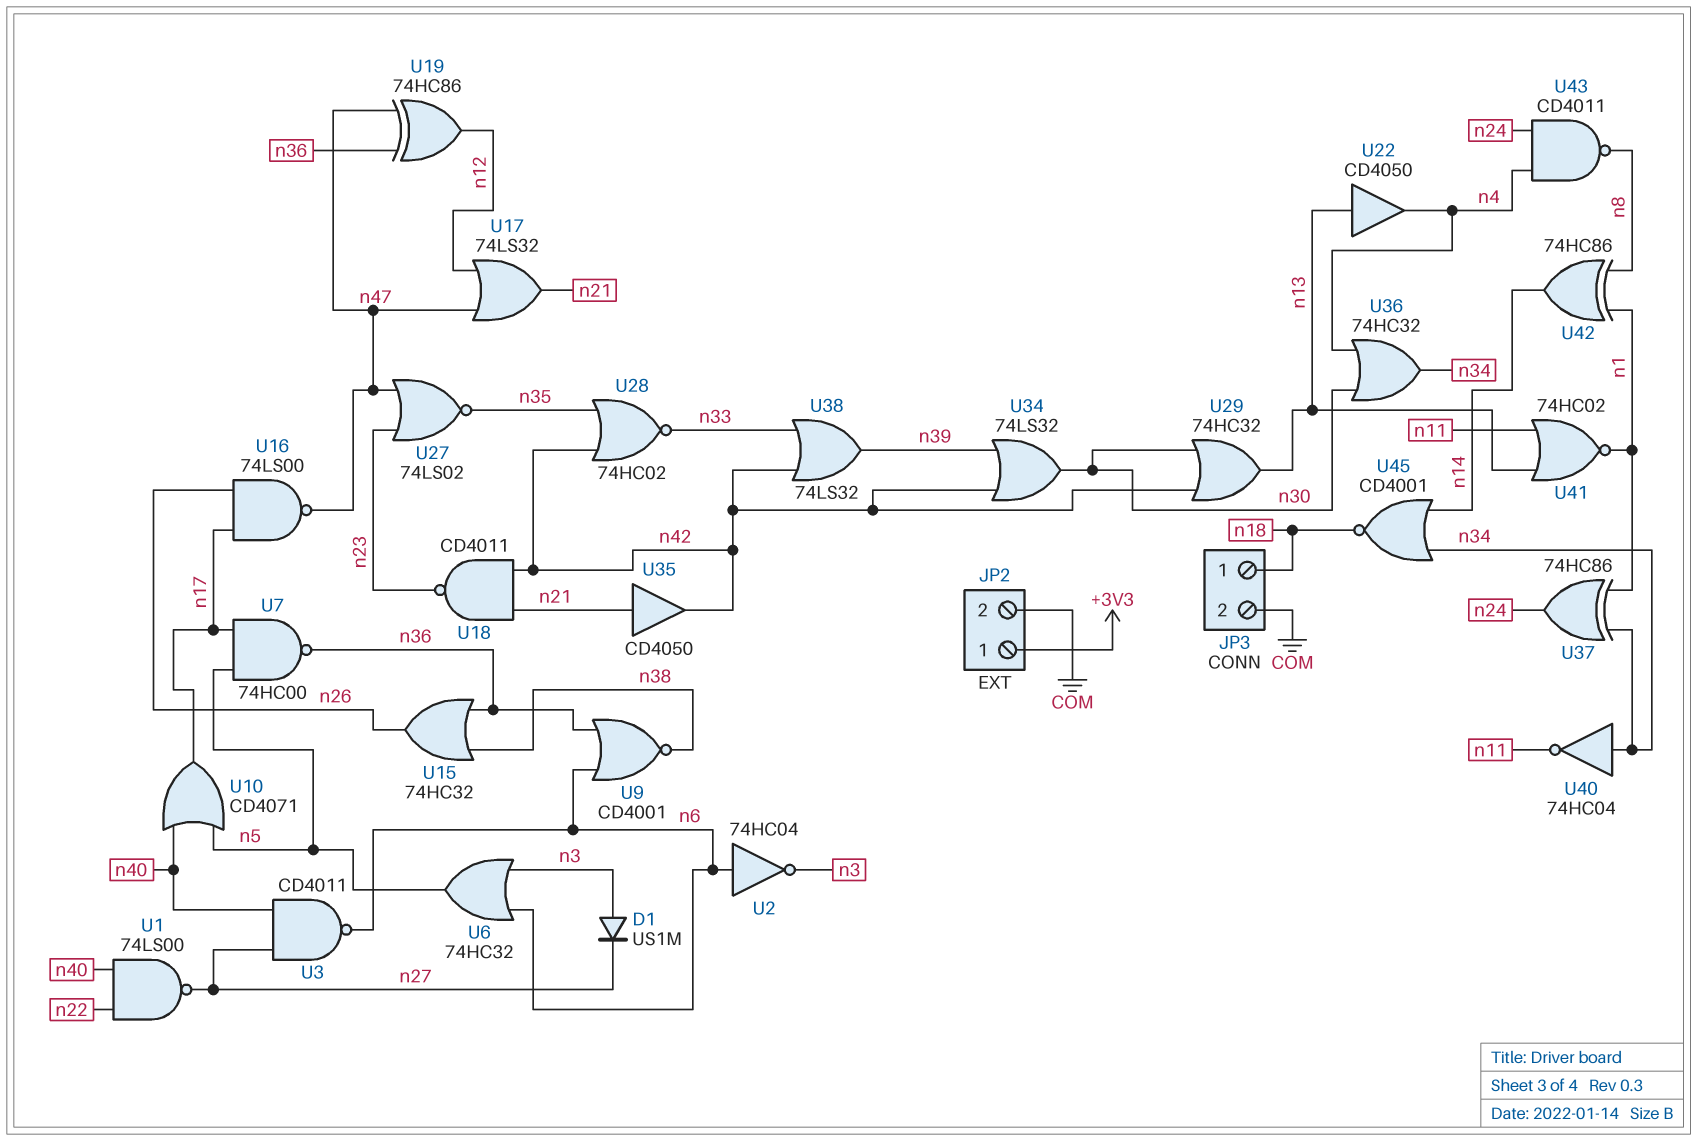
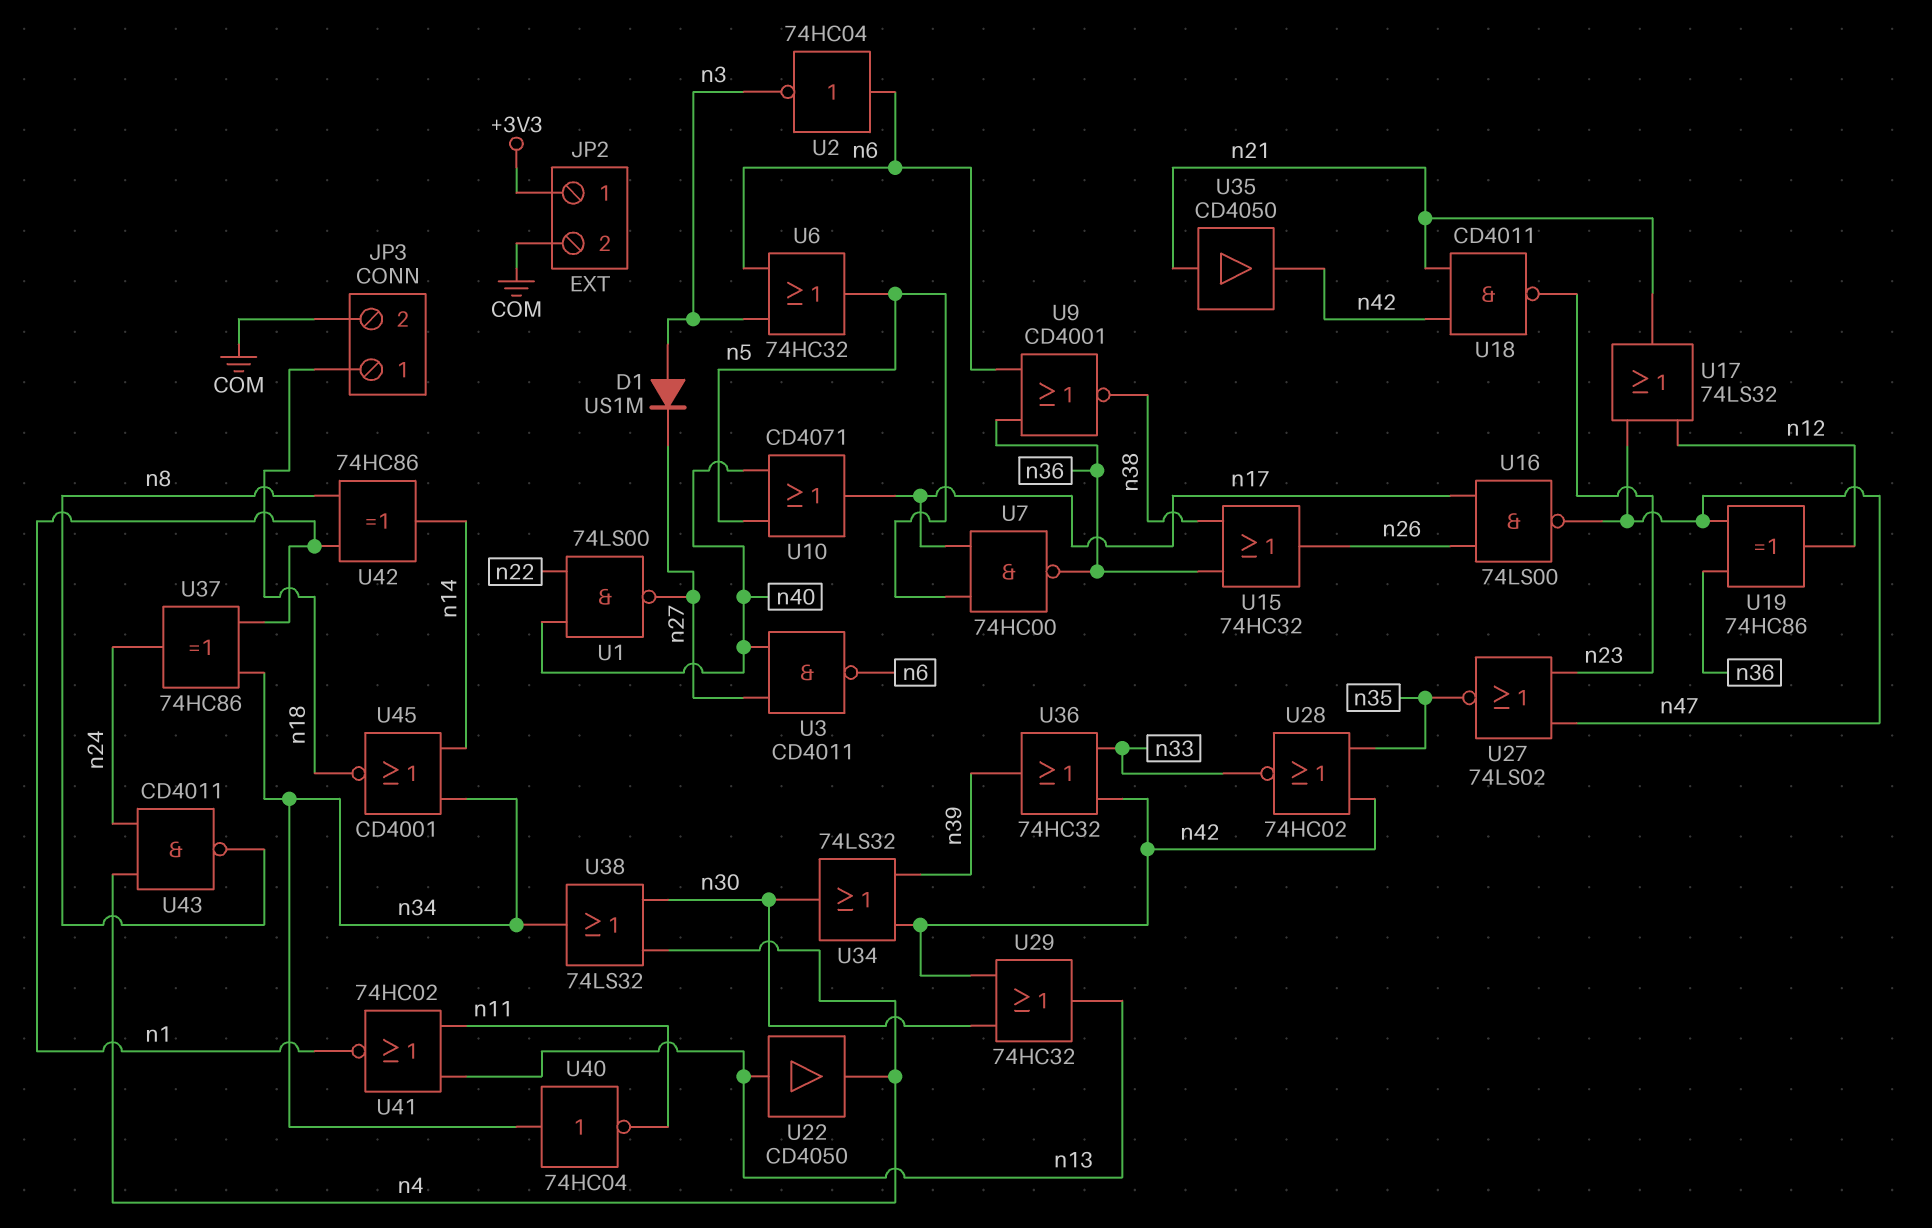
U36: OR 74HC32 (in n4, in n30, out n34) -> OR 74HC32 (in n33, in n42, out n39)
U38: OR 74LS32 (in n33, in n42, out n39) -> OR 74LS32 (in n4, in n30, out n34)

